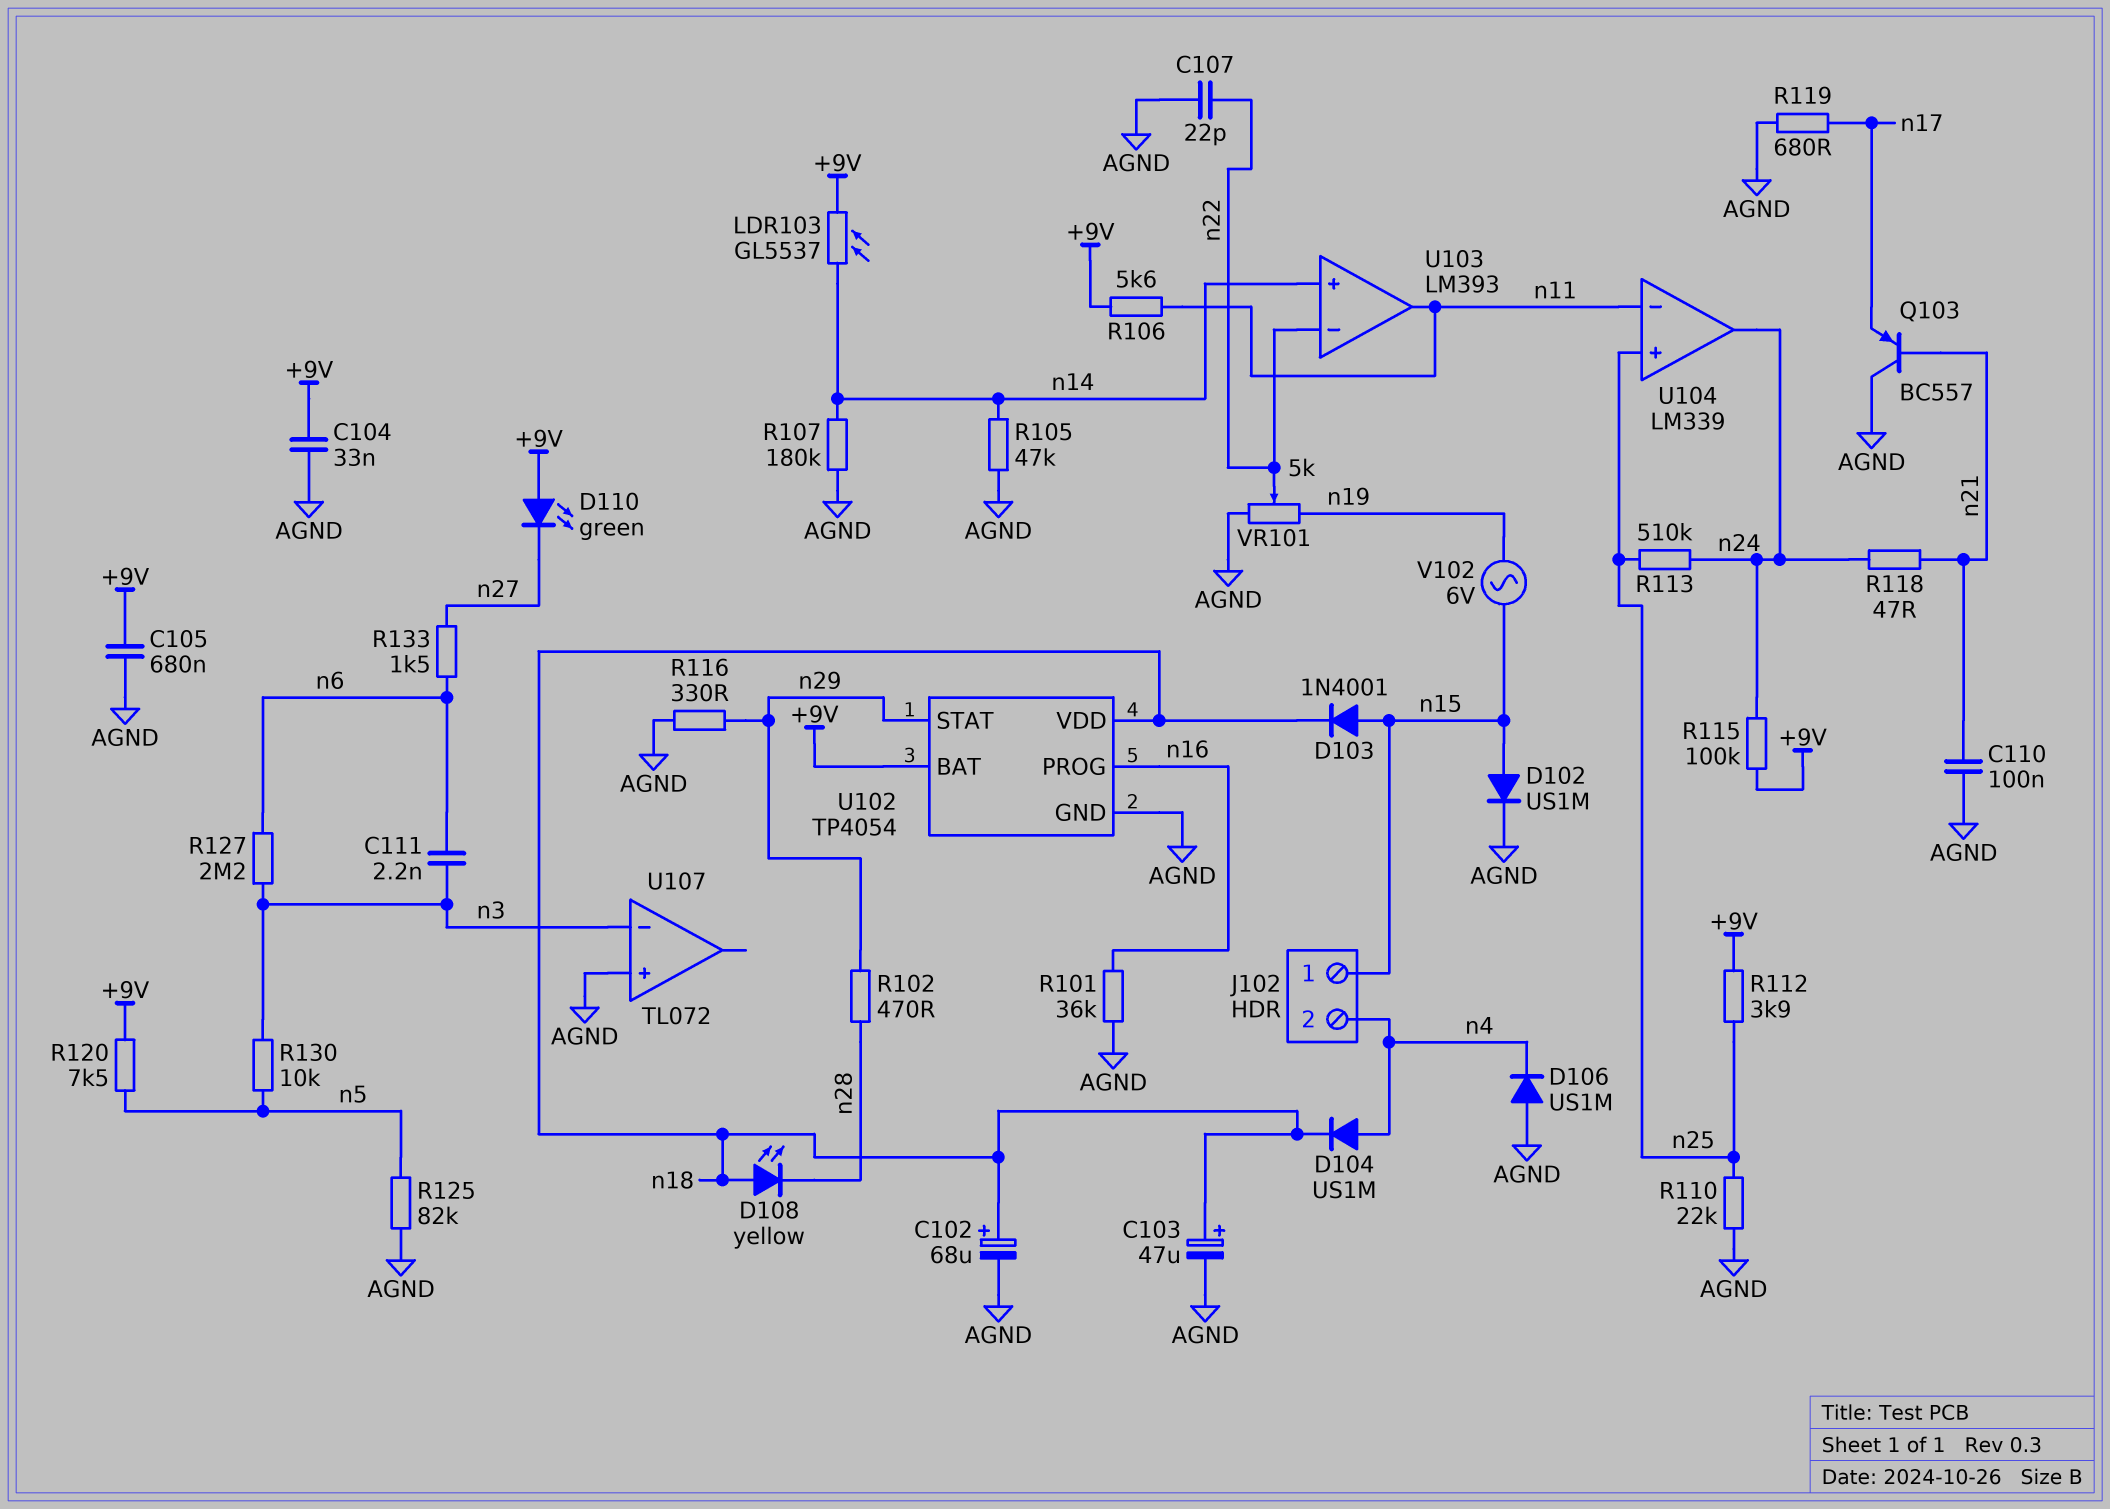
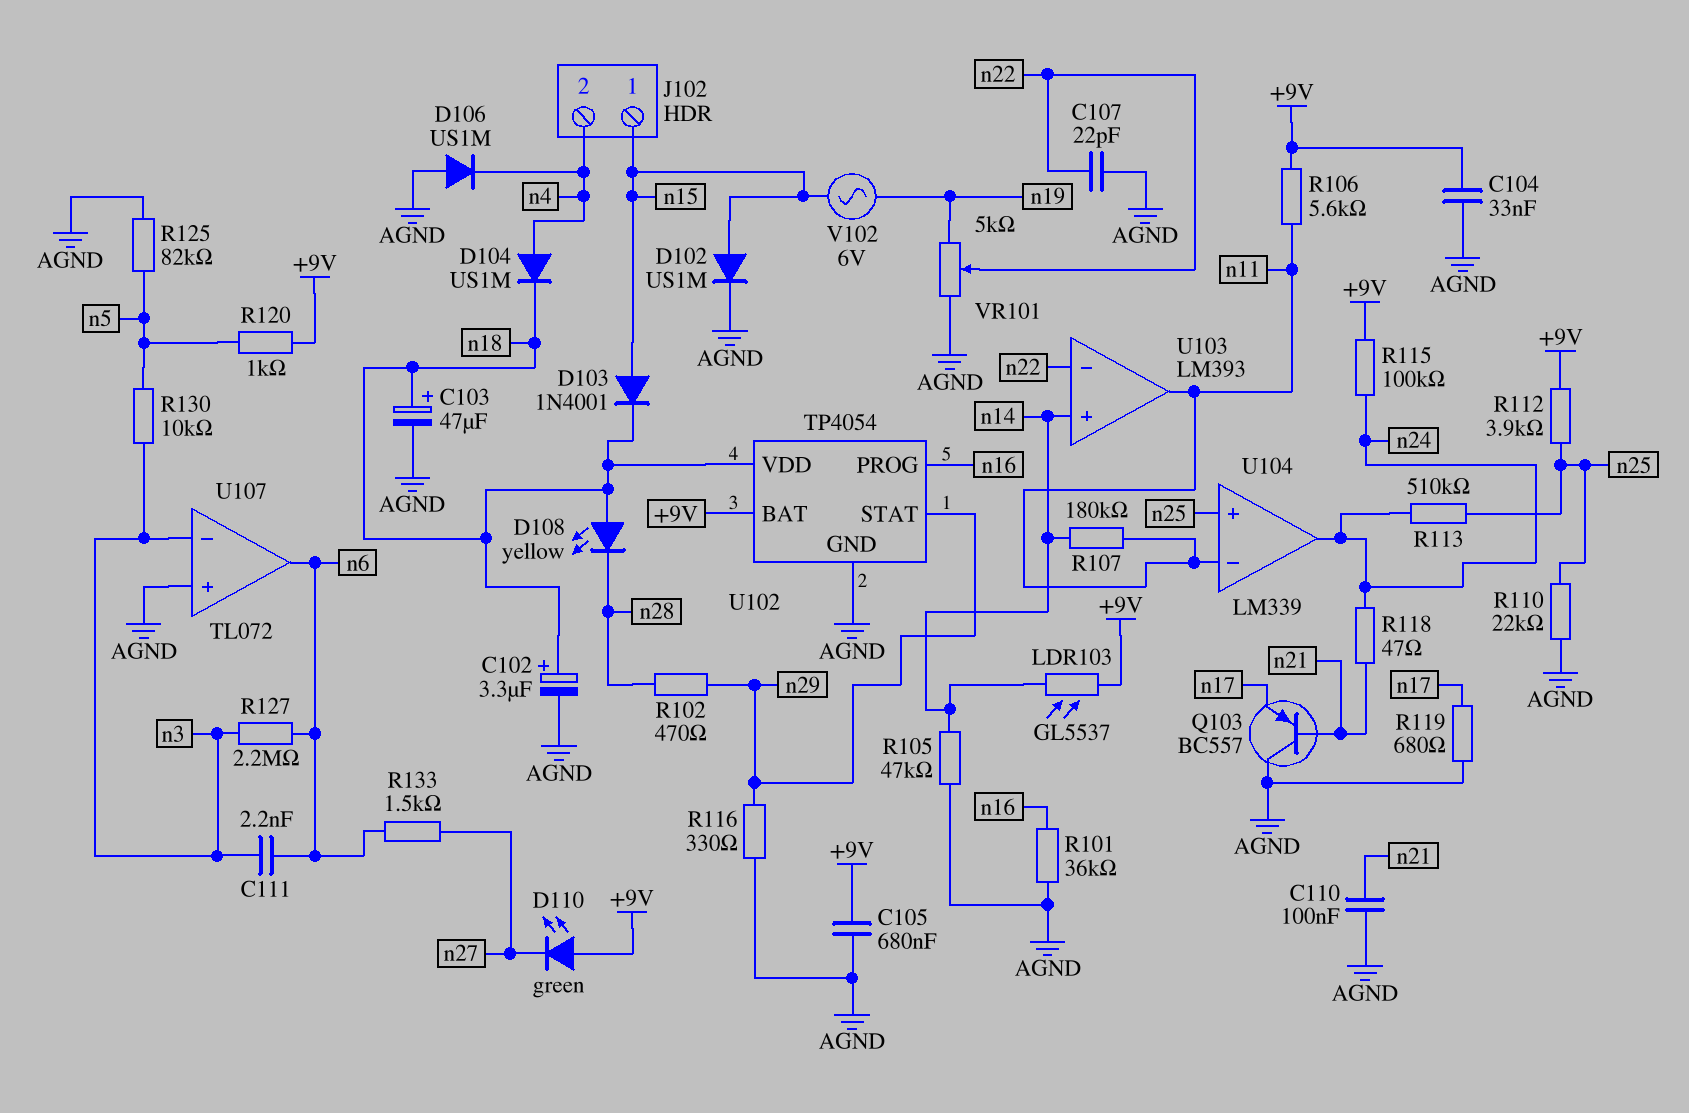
C102: 68uF (plus n18, minus AGND) -> 3.3uF (plus n18, minus AGND)
R107: 180k (AGND, n14) -> 180k (n11, n14)
R120: 7.5k (+9V, n5) -> 1k (+9V, n5)
U107 pin out: none -> n6

